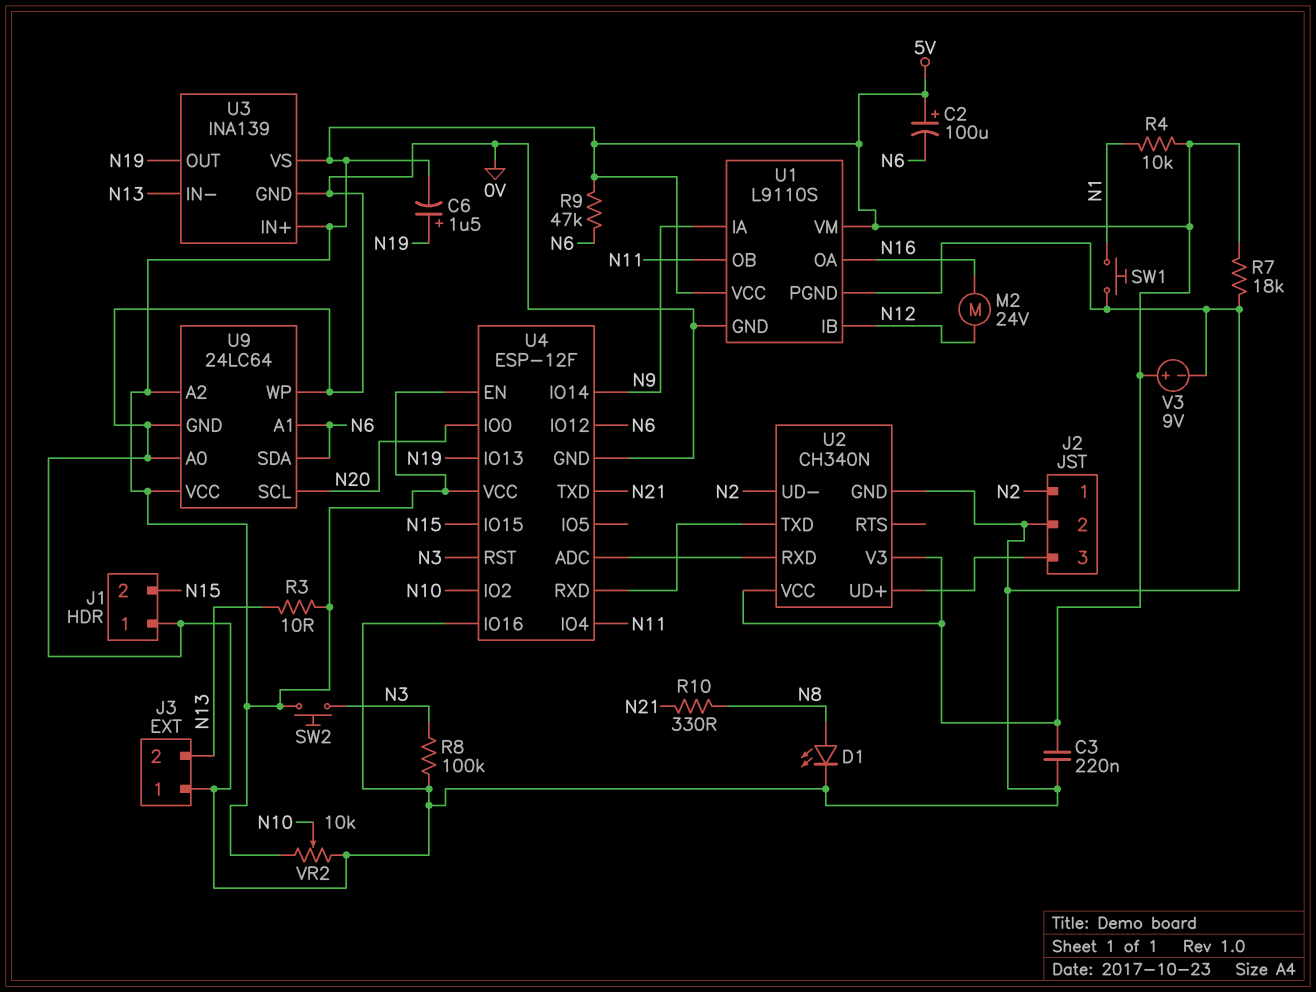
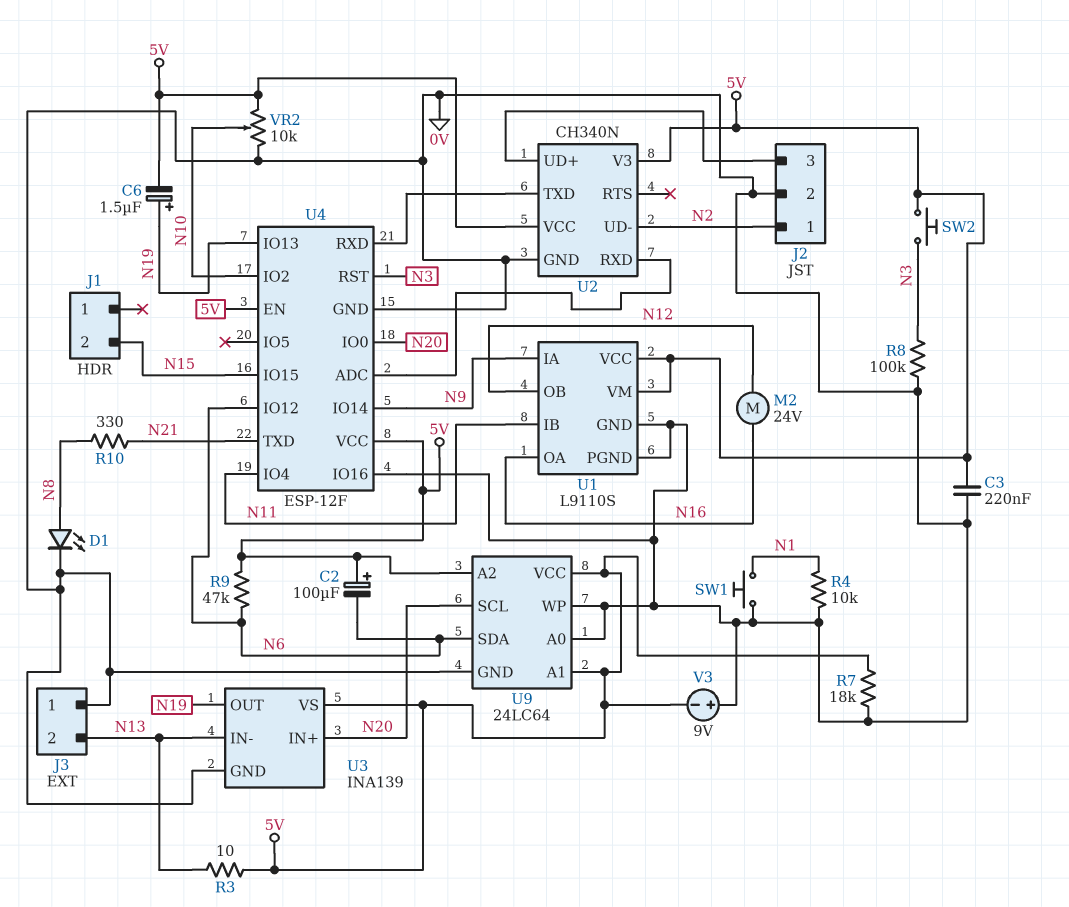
J1 pin 1: 0V -> none
R4: 10k (5V, N1) -> 10k (0V, N1)
U1 pin IB: N12 -> N11
U1 pin OB: N11 -> N12
U3 pin IN+: 5V -> N20
U9 pin A1: N6 -> 5V
V3: 9V (plus 5V, minus 0V) -> 9V (plus 0V, minus 5V)

